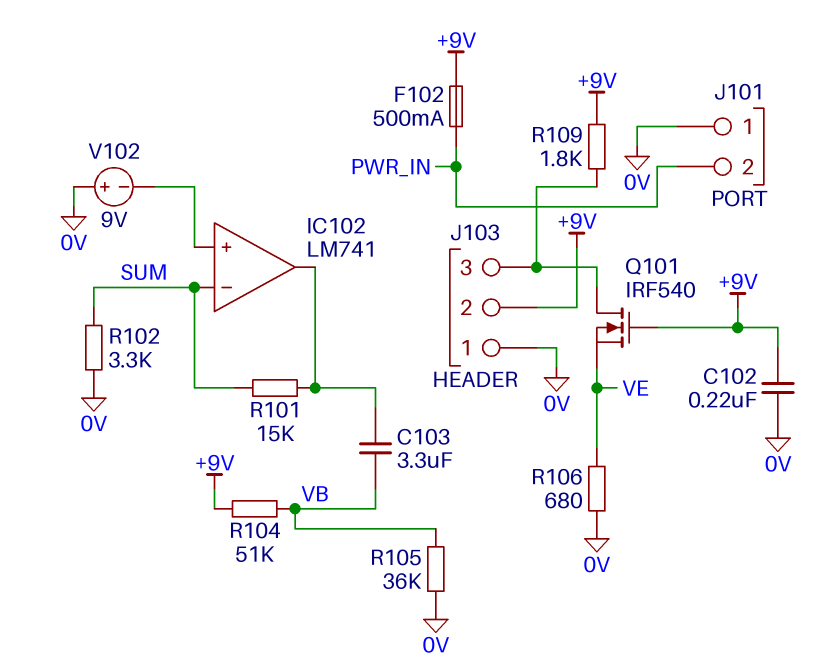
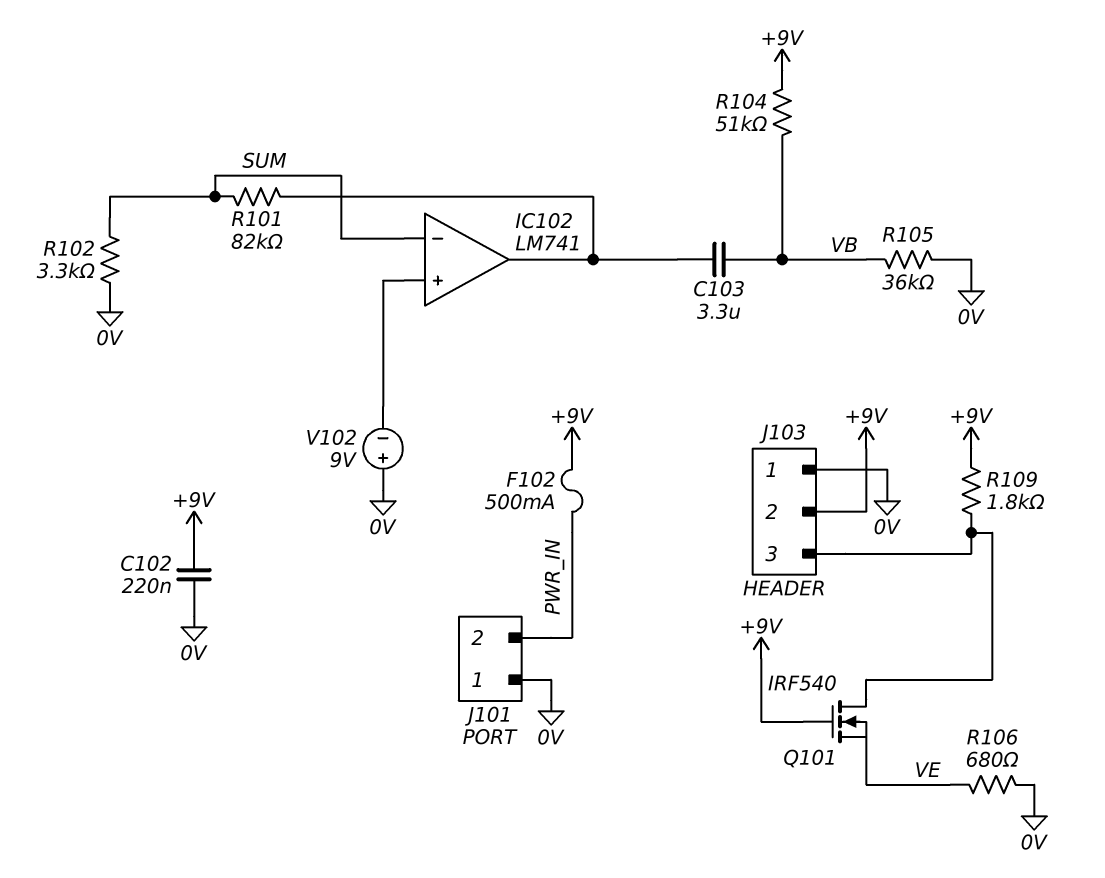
R101: 15k (IC102/out, SUM) -> 82k (IC102/out, SUM)

